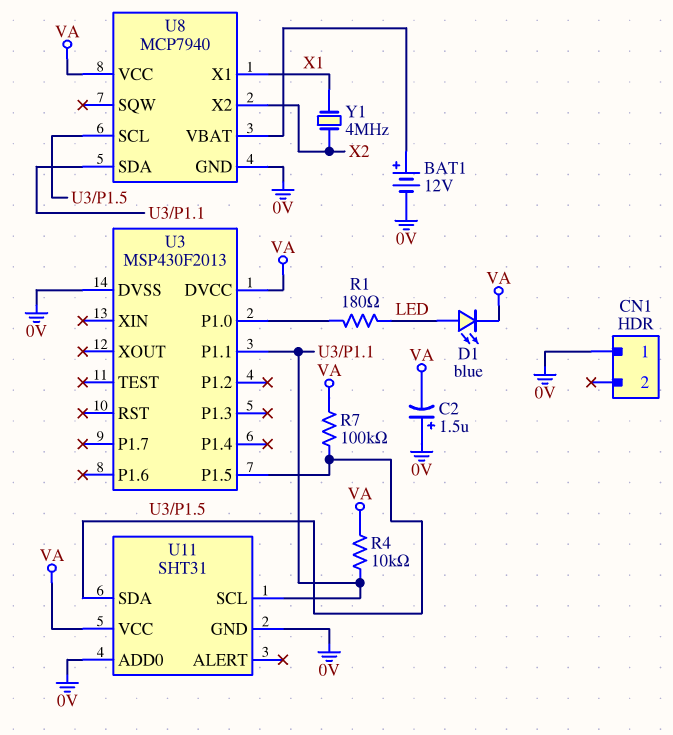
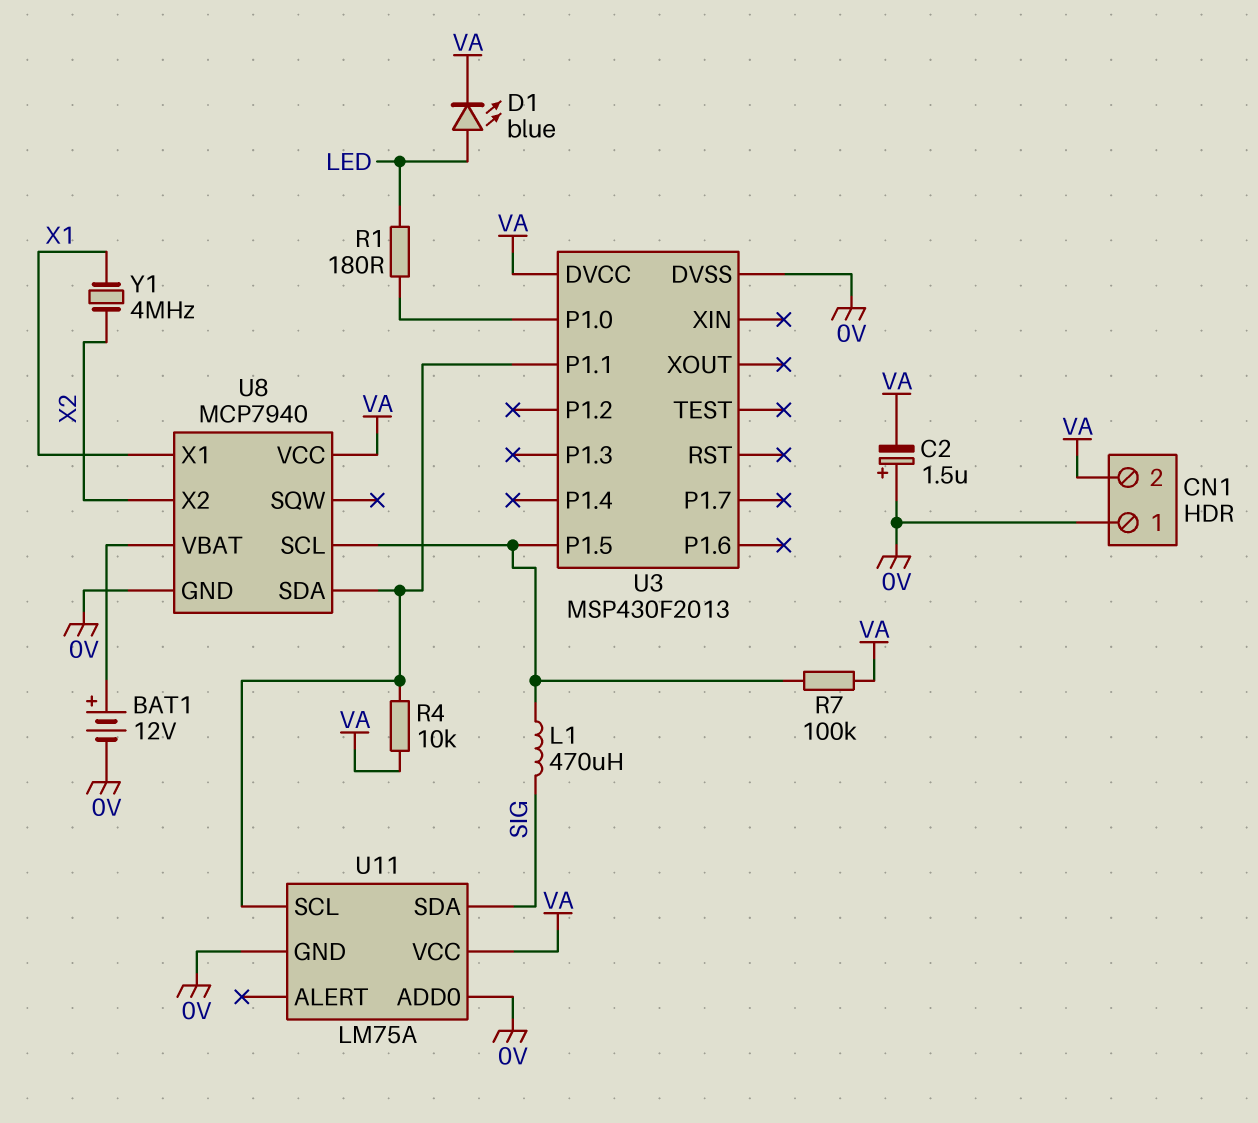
CN1 pin 2: none -> VA
L1: none -> 470uH (SIG, U3/P1.5)
U11: SHT31 -> LM75A
U11 pin SDA: U3/P1.5 -> SIG

